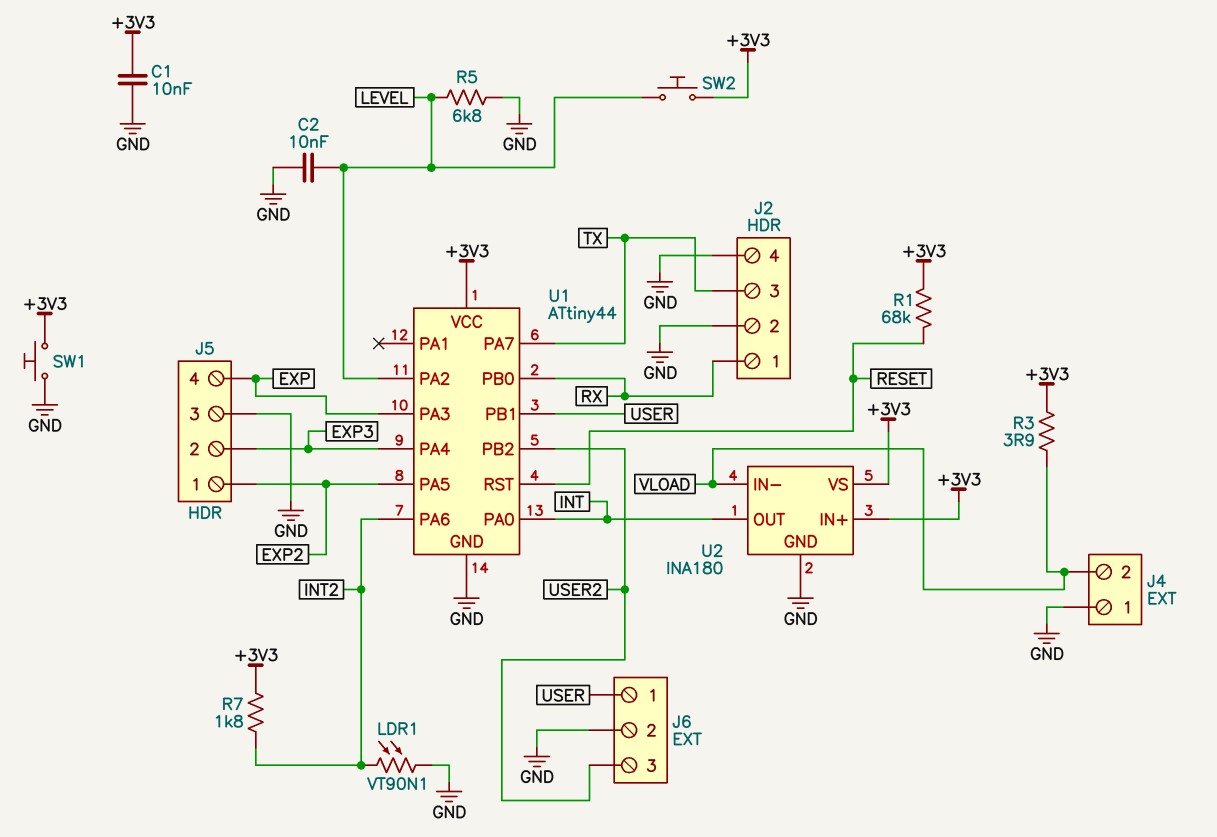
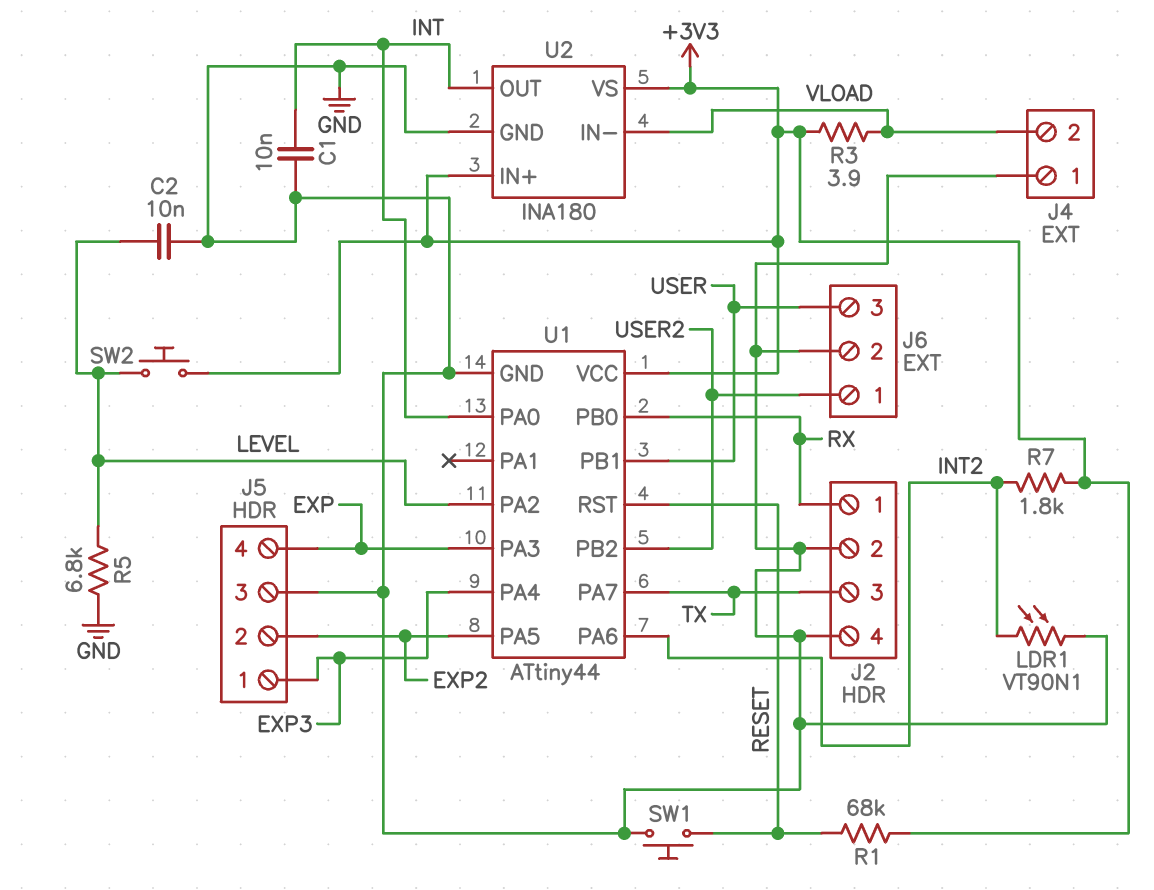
C1: 10nF (+3V3, GND) -> 10nF (GND, INT)
J5 pin 1: EXP2 -> EXP3
J5 pin 2: EXP3 -> EXP2
J6 pin 1: USER -> USER2
J6 pin 3: USER2 -> USER
SW1: button (+3V3, GND) -> button (GND, RESET)

